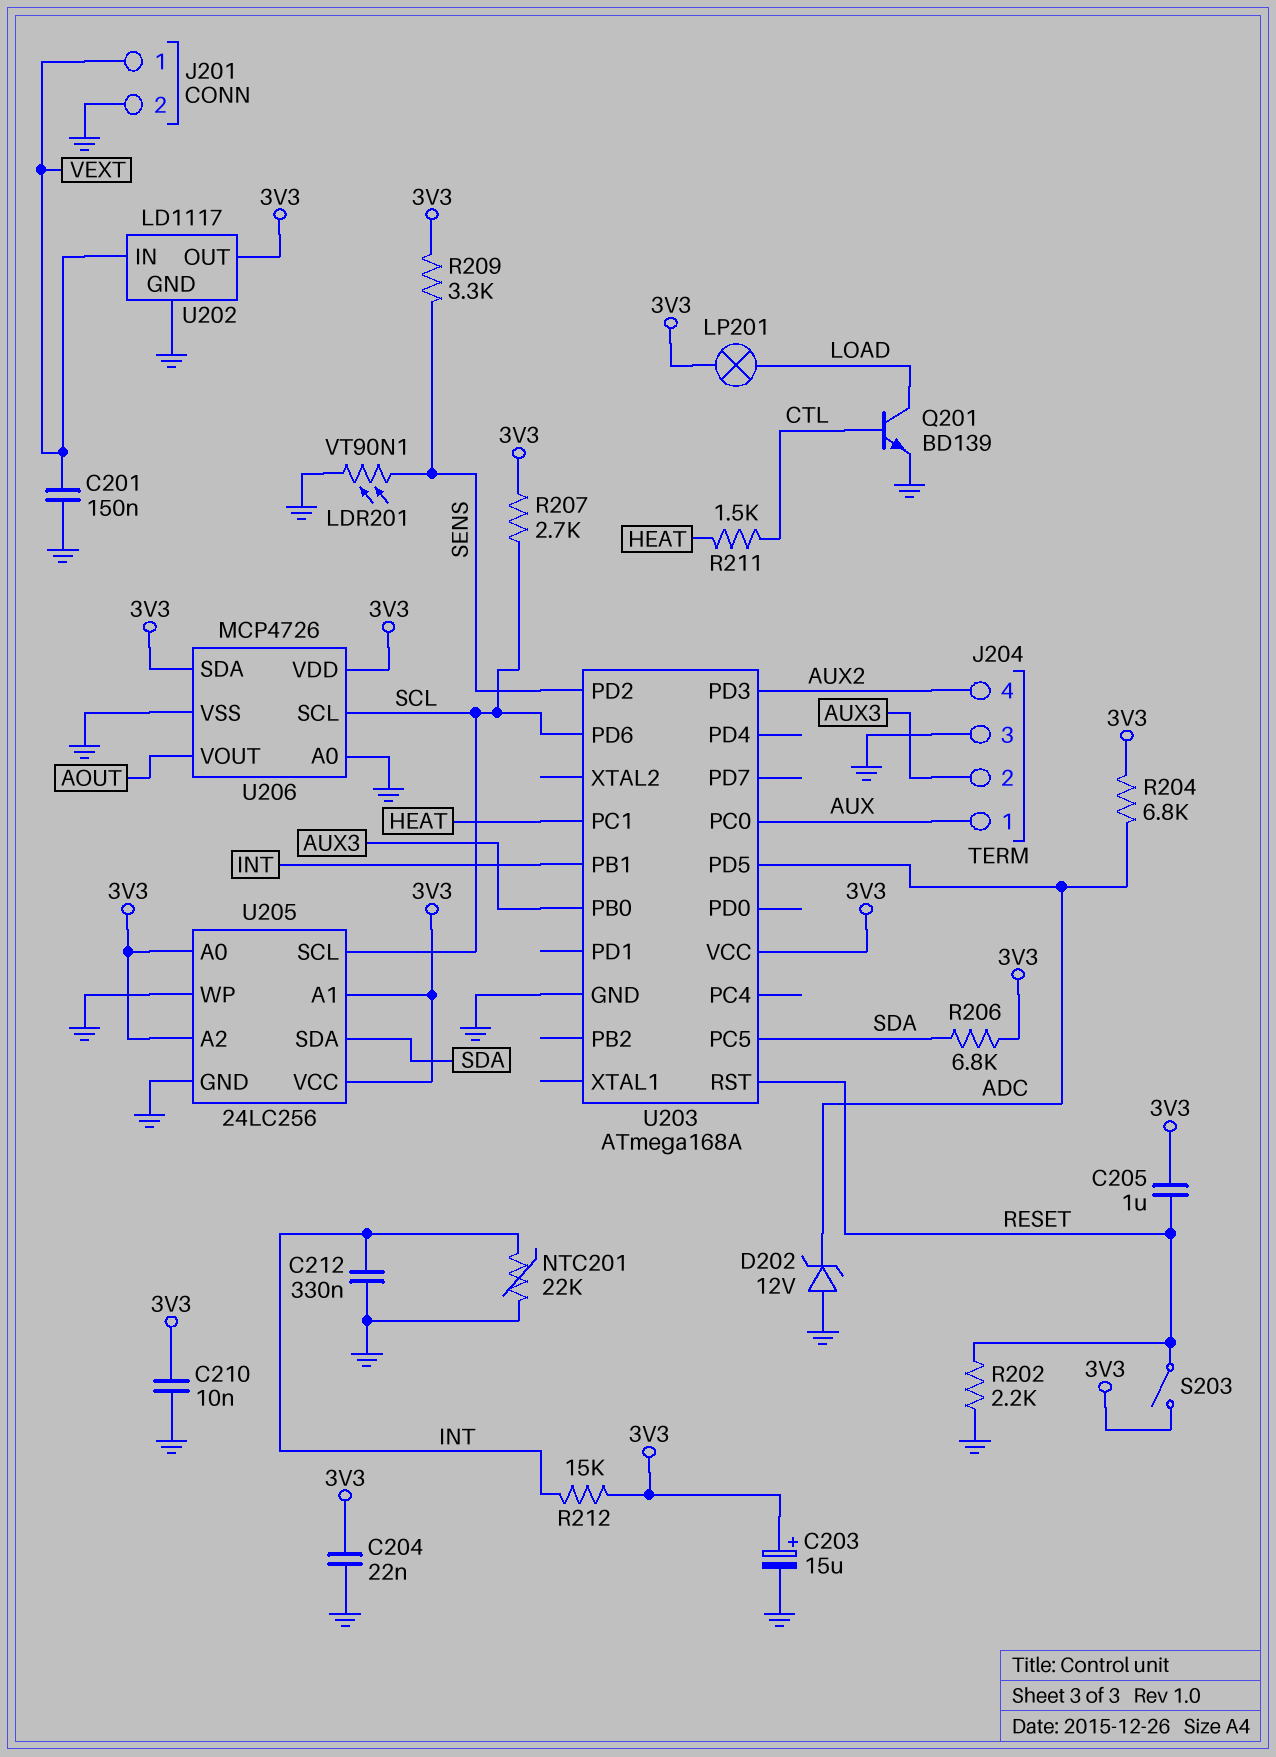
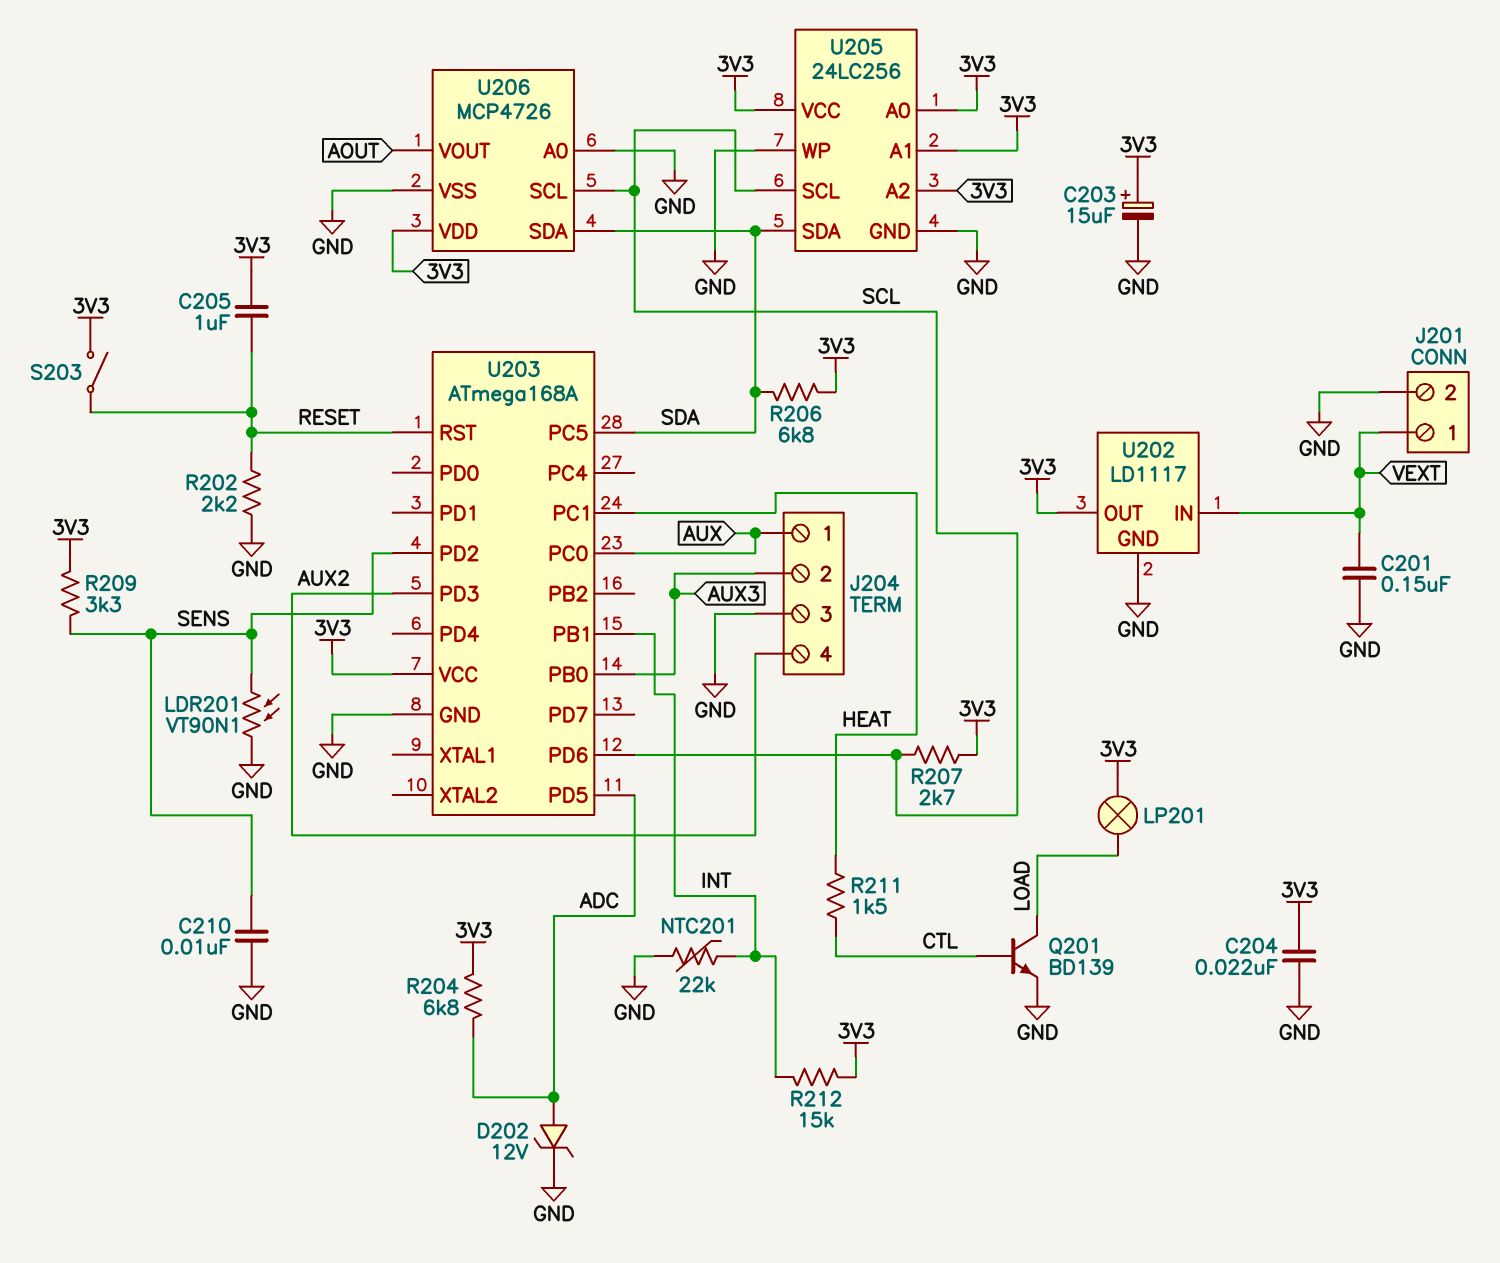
C210: 10nF (3V3, GND) -> 10nF (GND, SENS)
C212: 330nF (GND, INT) -> none
D202: zener 12V (A GND, K ADC) -> zener 12V (A ADC, K GND)
U206 pin SDA: 3V3 -> SDA

